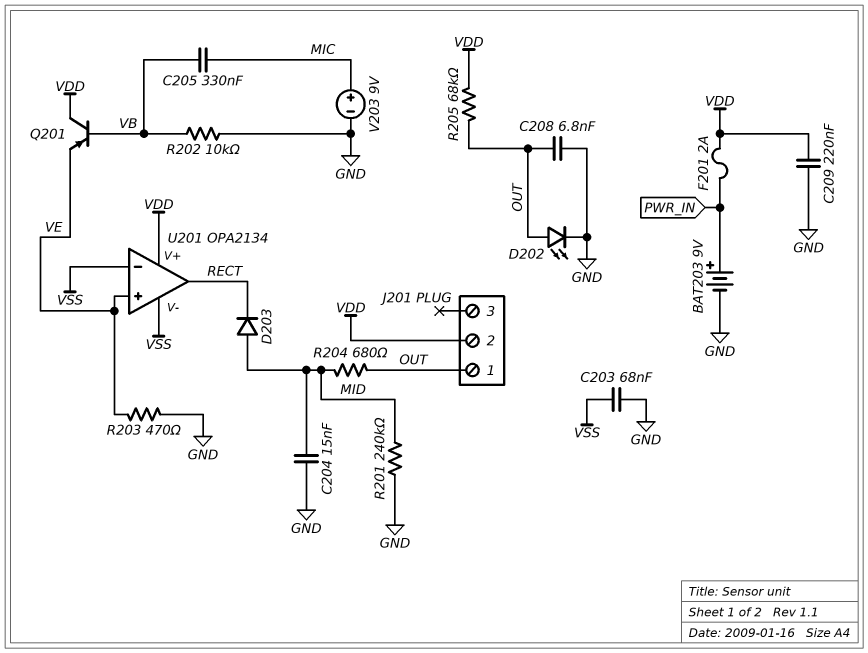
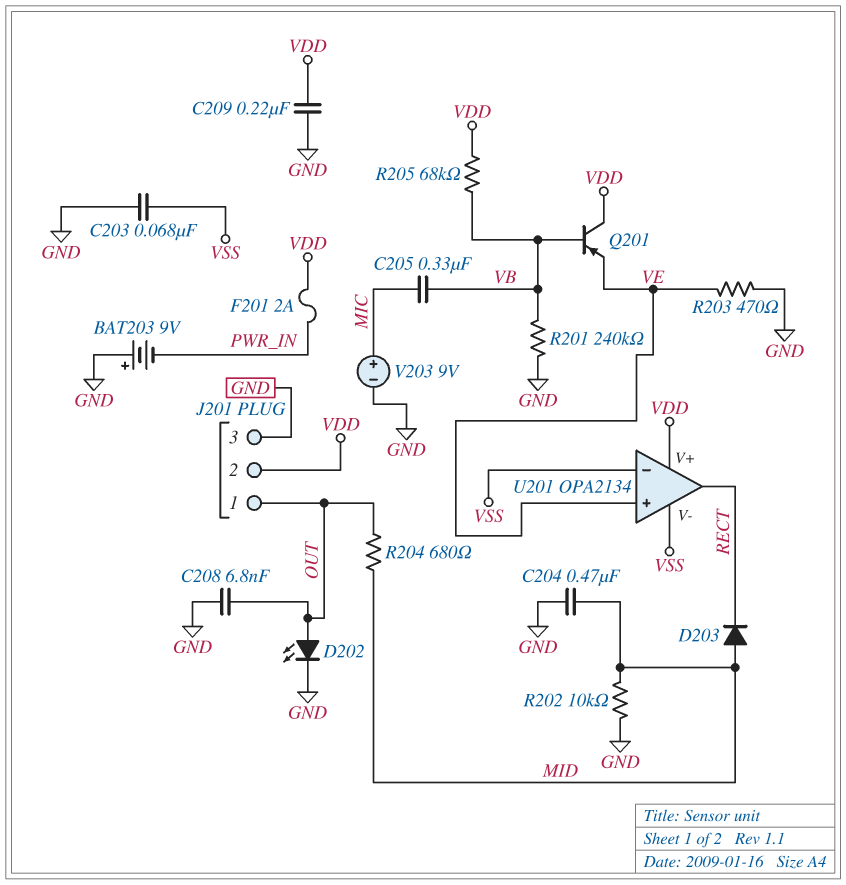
BAT203: 9V (plus PWR_IN, minus GND) -> 9V (plus GND, minus PWR_IN)
C204: 15nF (GND, MID) -> 470nF (GND, MID)
J201 pin 3: none -> GND
R201: 240k (GND, MID) -> 240k (GND, VB)
R202: 10k (GND, VB) -> 10k (GND, MID)
R205: 68k (OUT, VDD) -> 68k (VB, VDD)

